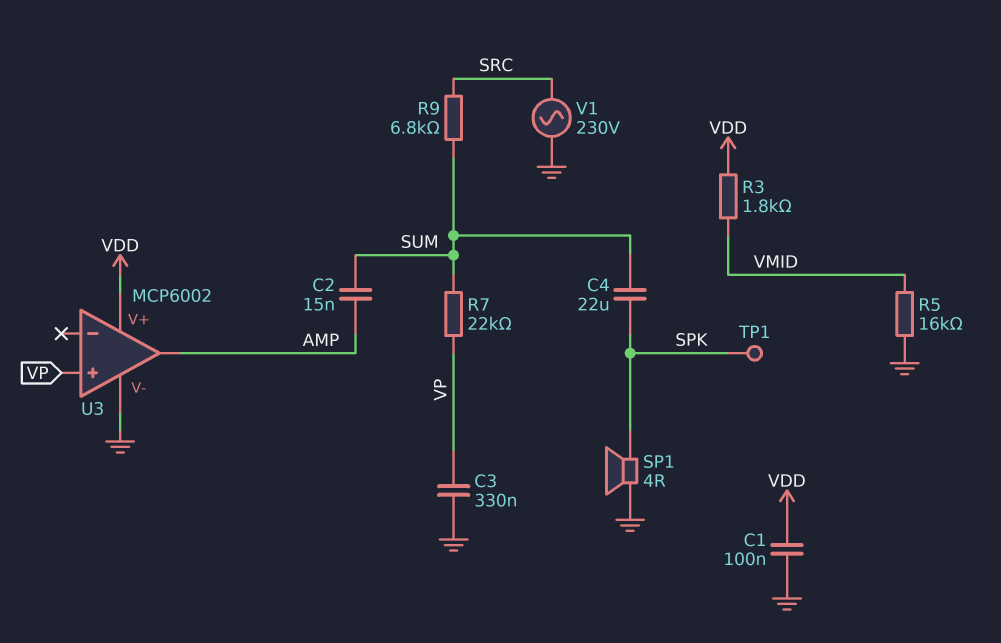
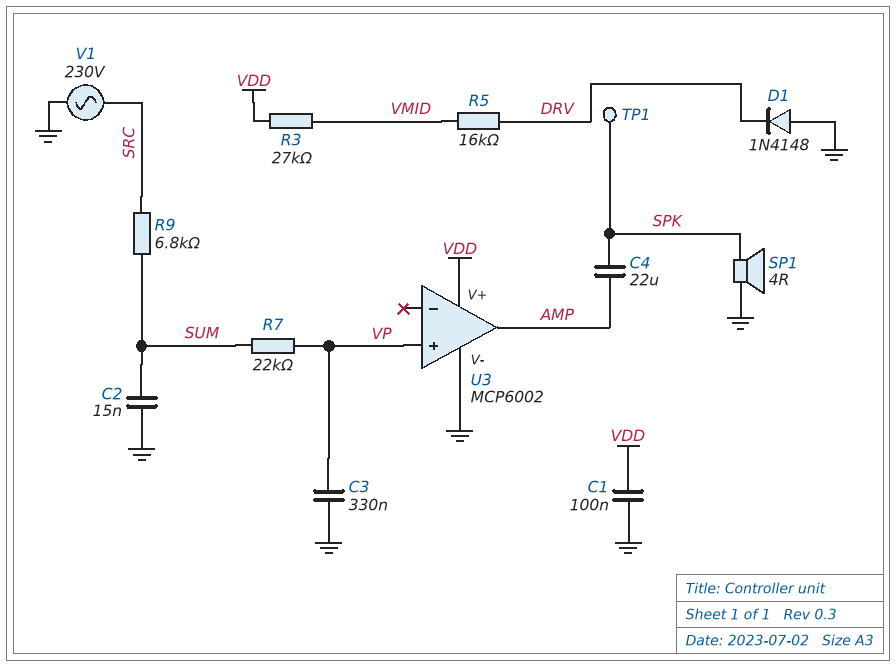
C2: 15nF (AMP, SUM) -> 15nF (GND, SUM)
C4: 22uF (SPK, SUM) -> 22uF (AMP, SPK)
D1: none -> diode 1N4148 (A GND, K DRV)
R3: 1.8k (VDD, VMID) -> 27k (VDD, VMID)
R5: 16k (GND, VMID) -> 16k (DRV, VMID)

